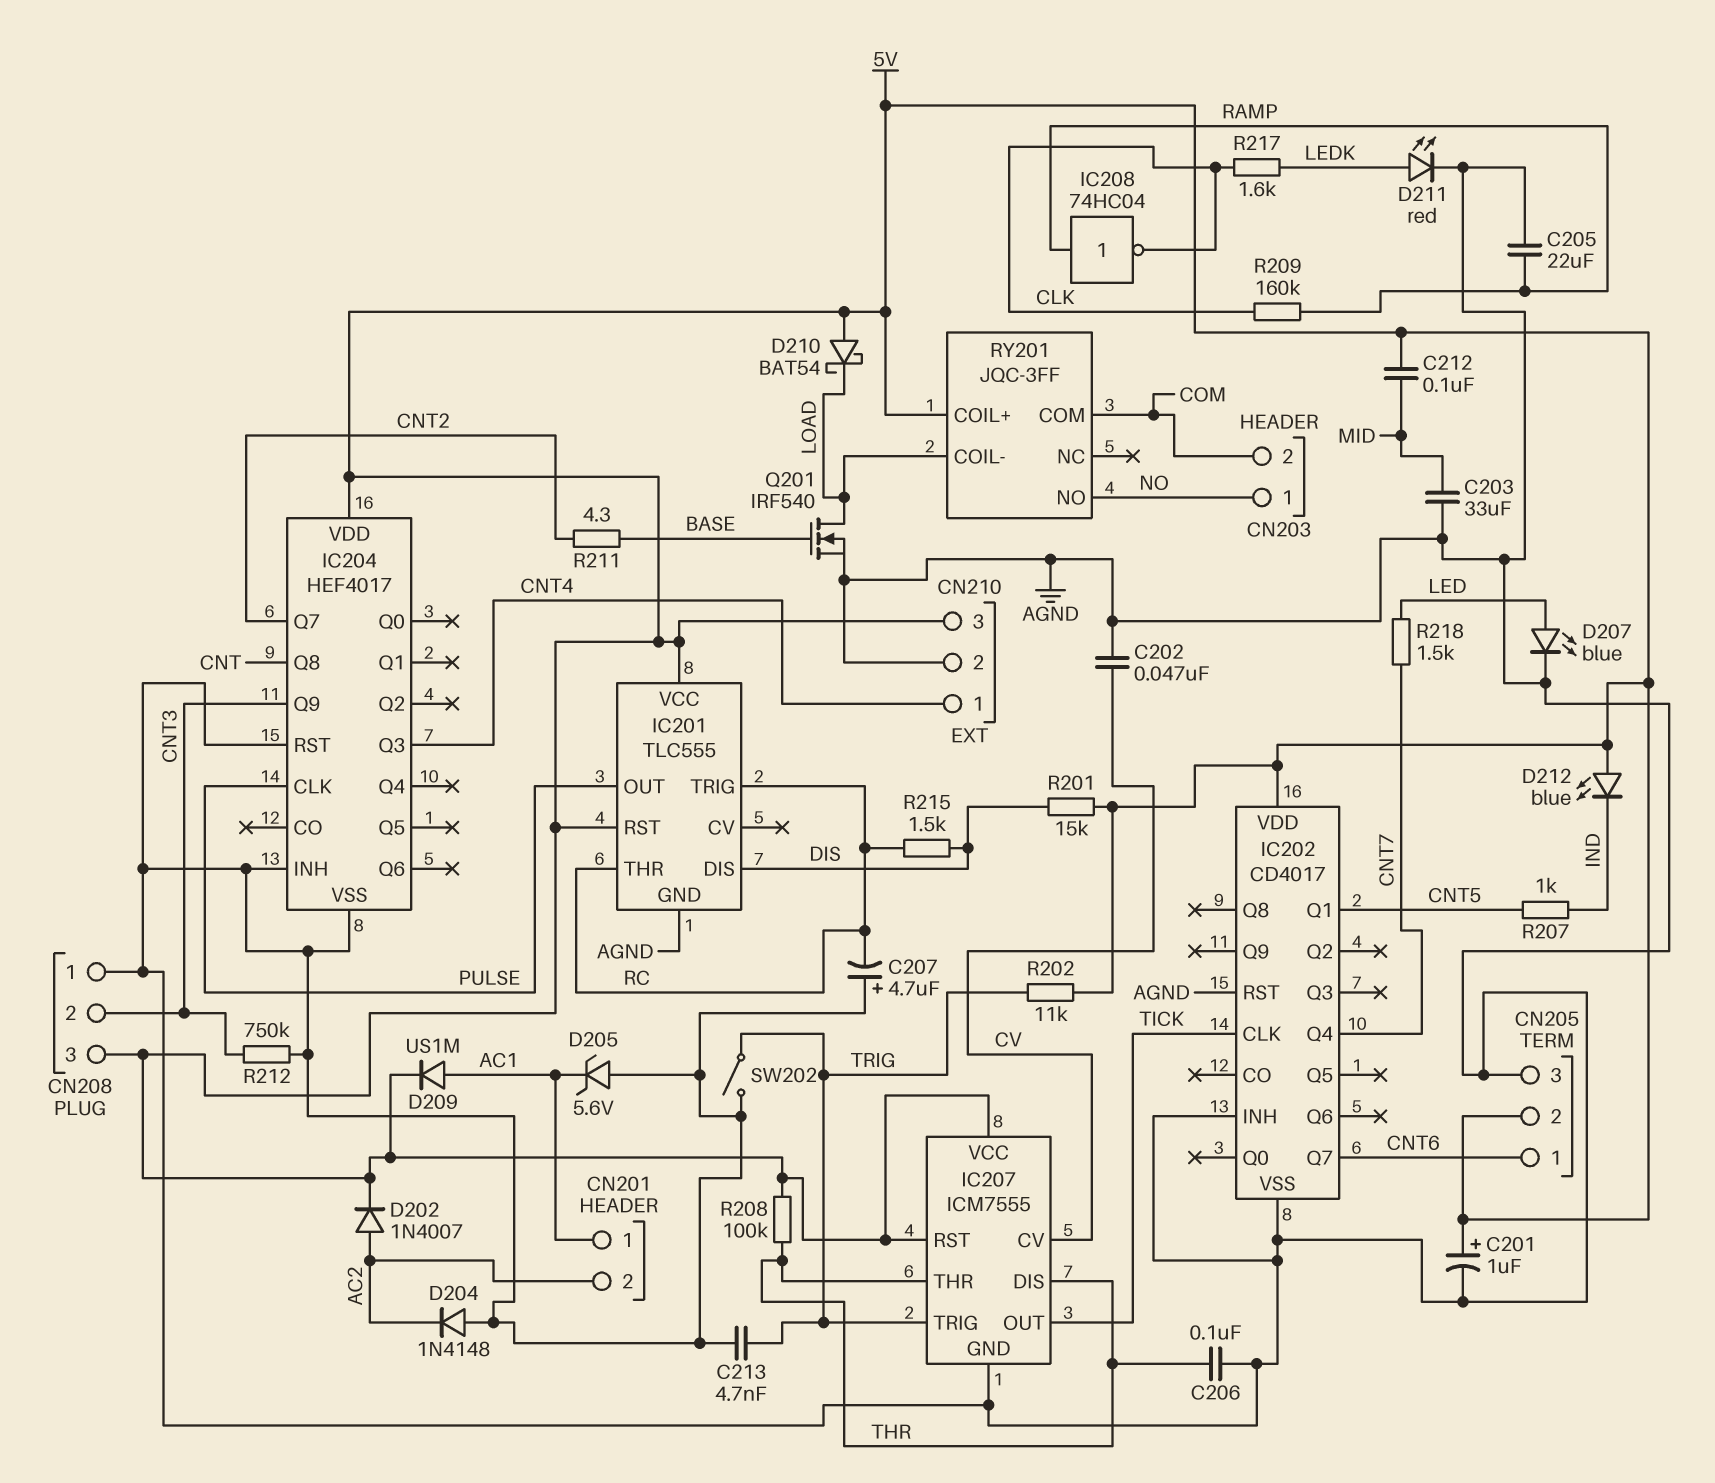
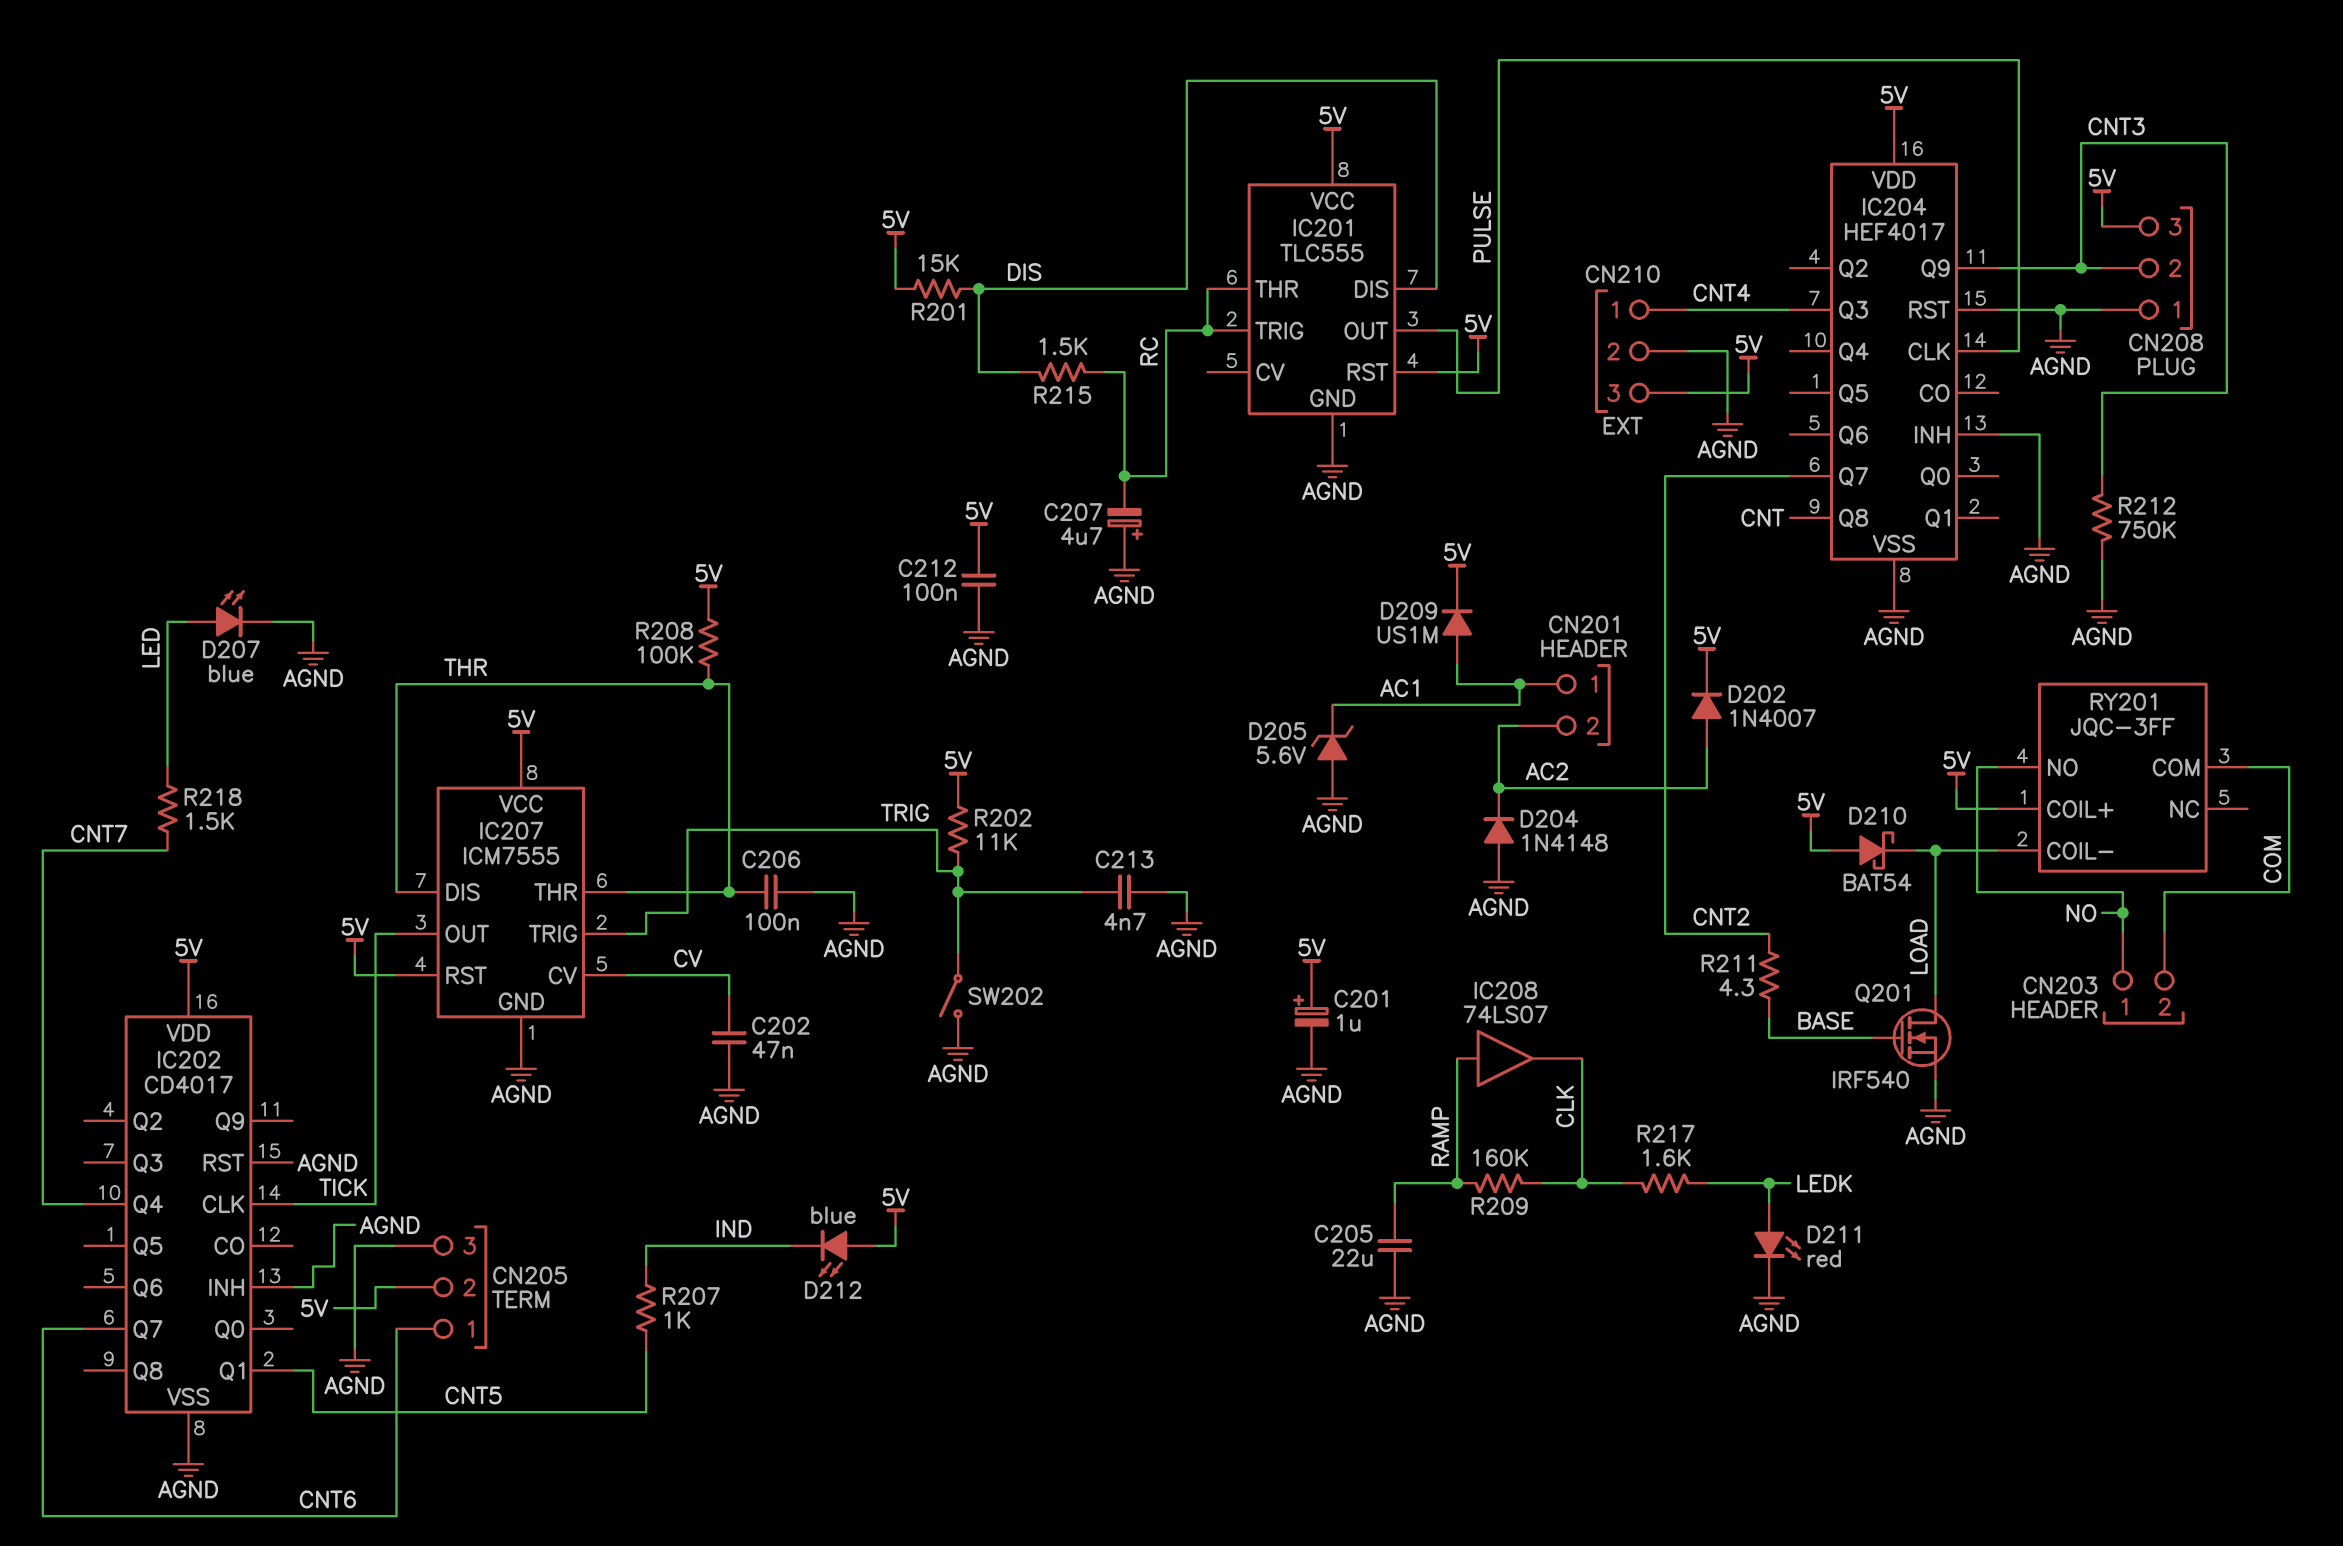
C203: 33uF (AGND, MID) -> none
C212: 100nF (5V, MID) -> 100nF (5V, AGND)
IC208: NOT 74HC04 (in RAMP, out CLK) -> buffer 74LS07 (in RAMP, out CLK)

